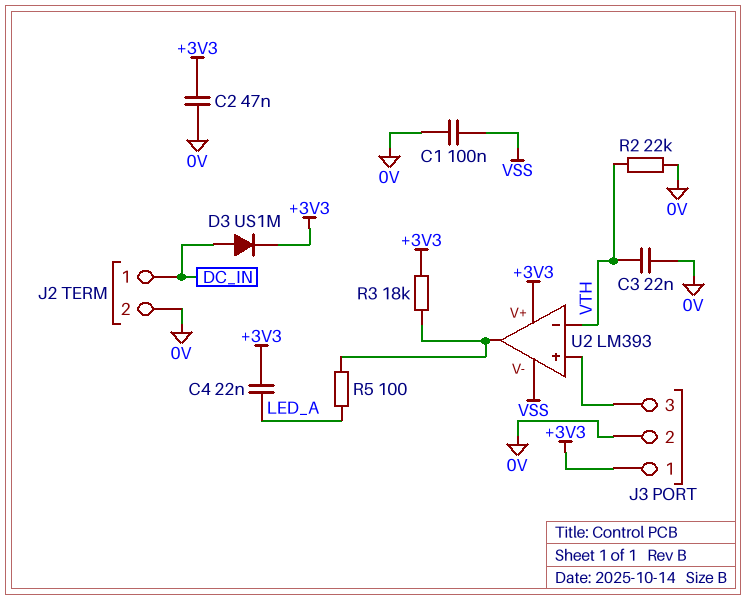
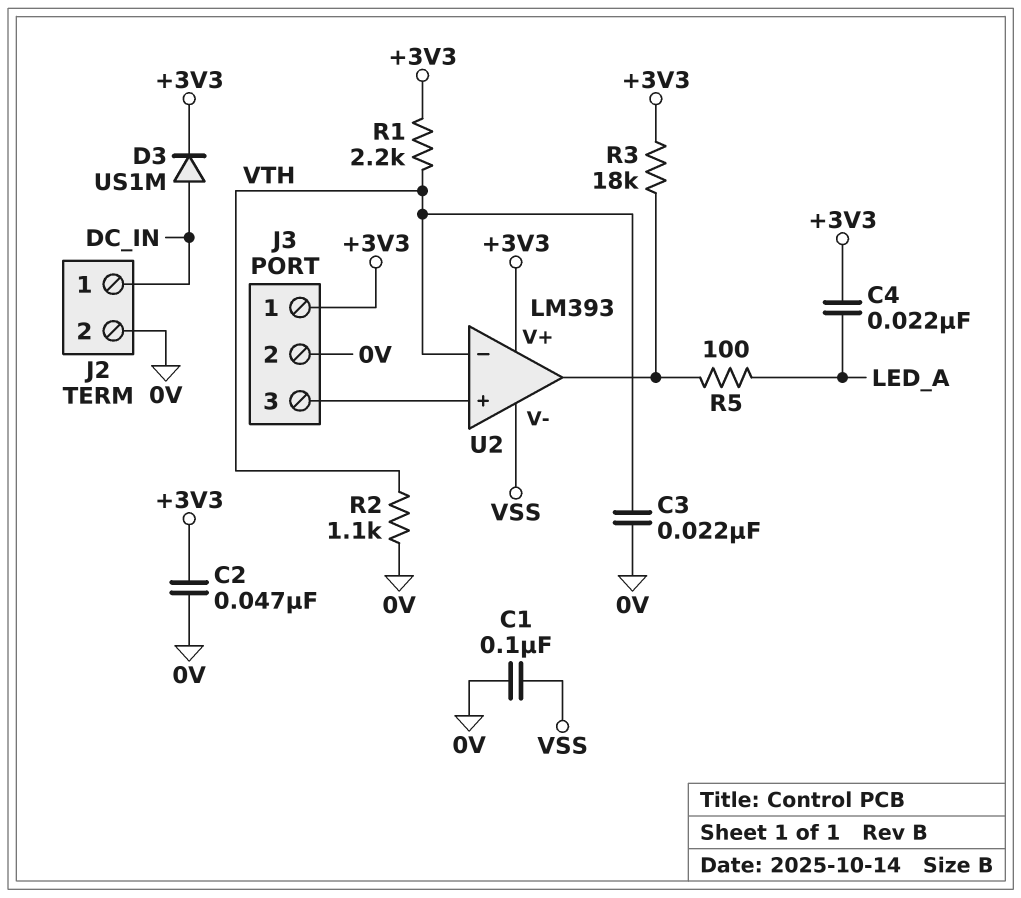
R1: none -> 2.2k (+3V3, VTH)
R2: 22k (0V, VTH) -> 1.1k (0V, VTH)

